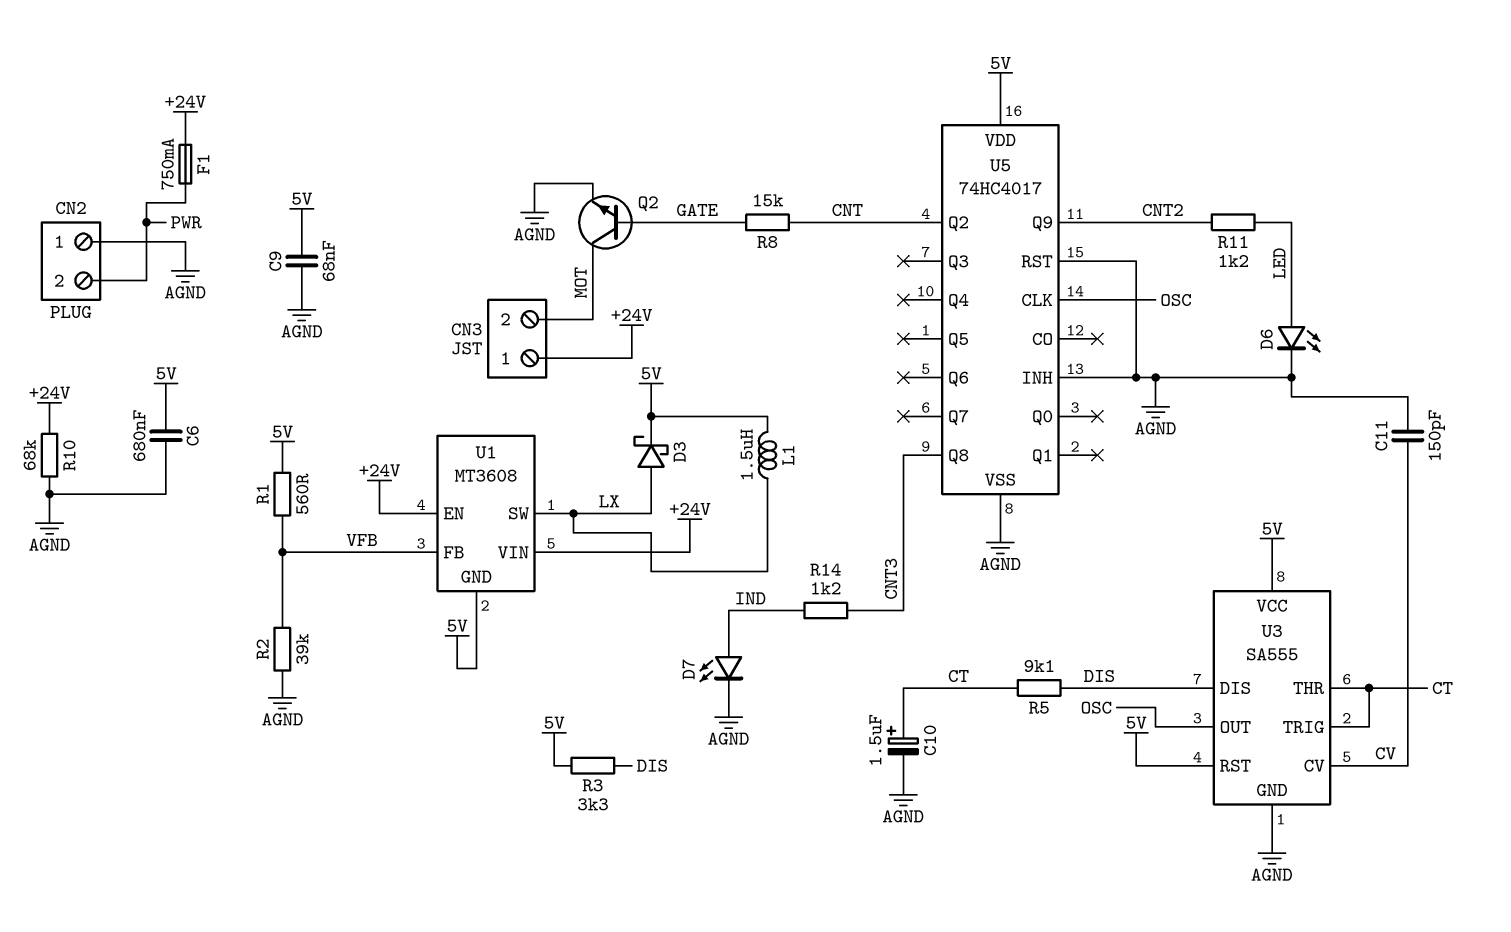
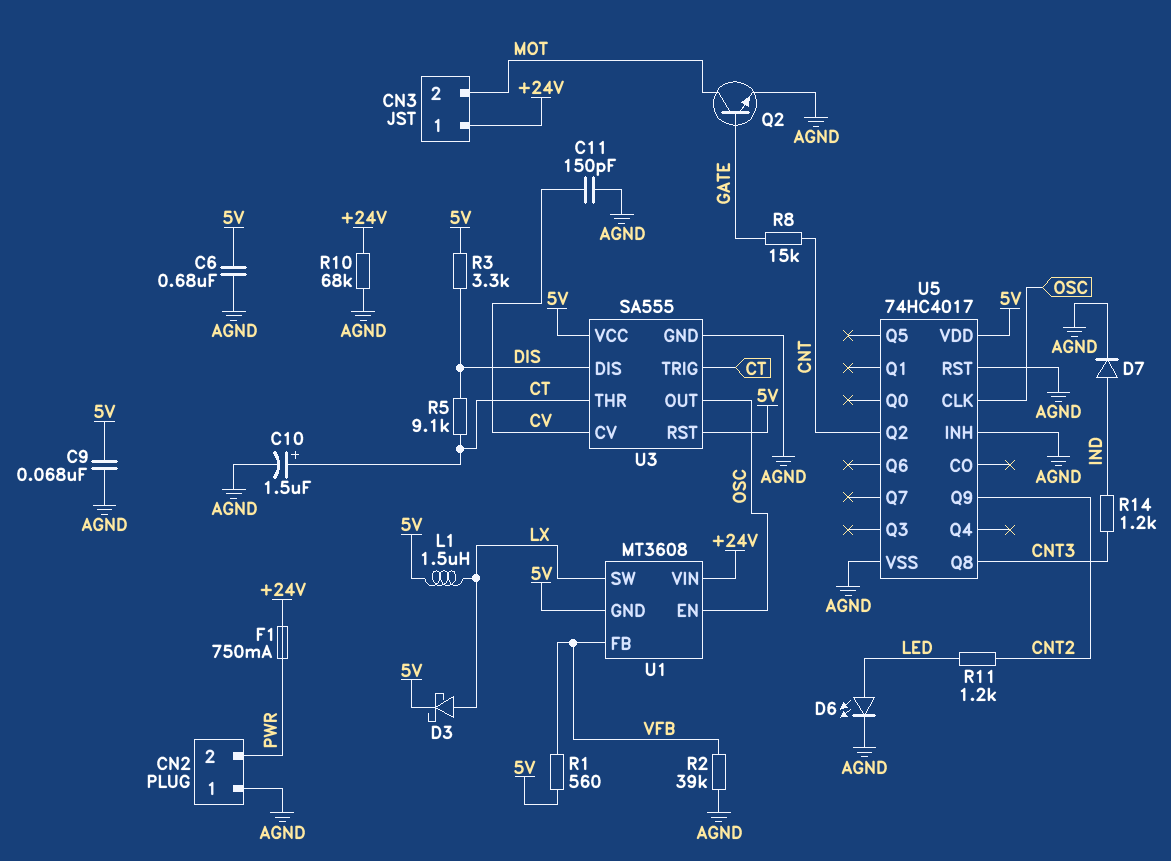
D7: LED (A IND, K AGND) -> diode (A IND, K AGND)
U1 pin EN: +24V -> OSC

